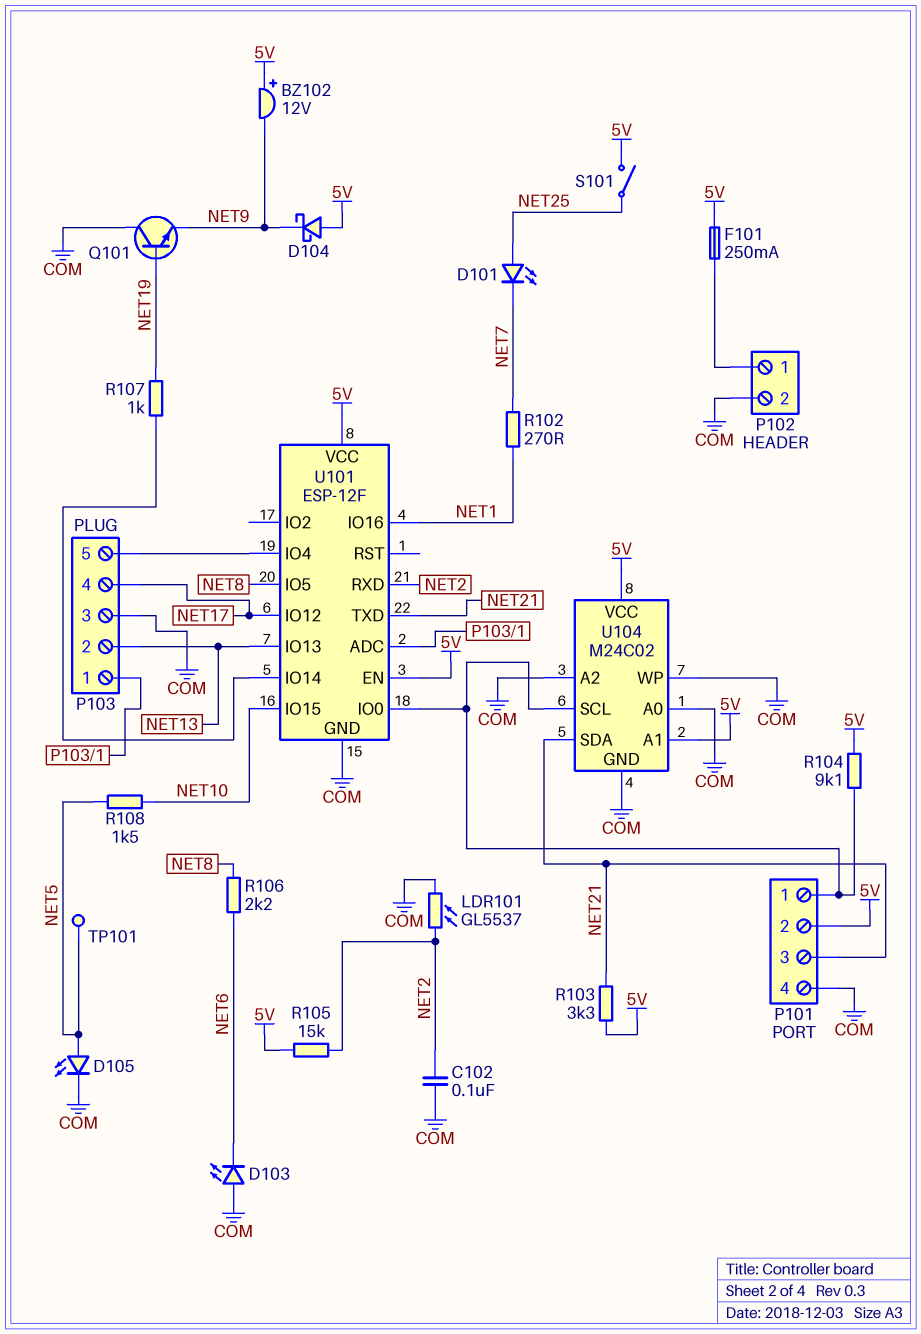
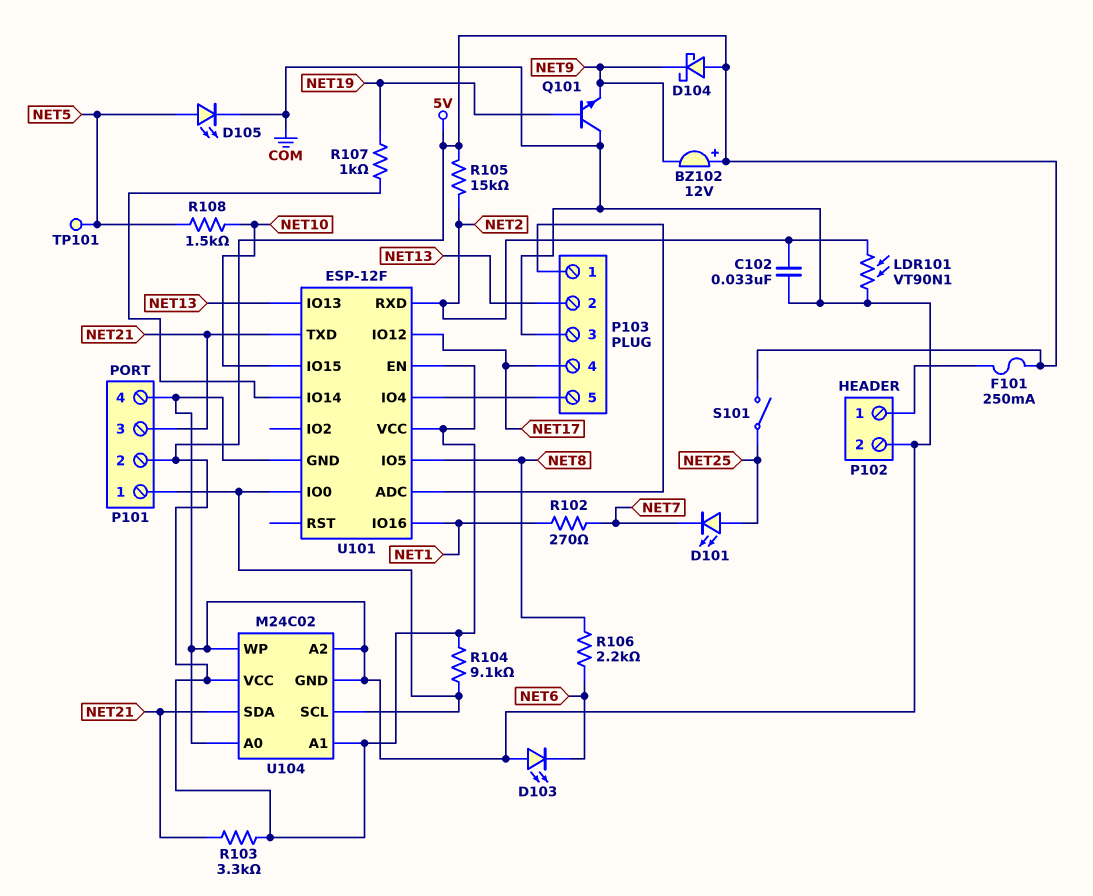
C102: 100nF (COM, NET2) -> 33nF (COM, NET2)
LDR101: GL5537 (COM, NET2) -> VT90N1 (COM, NET2)

